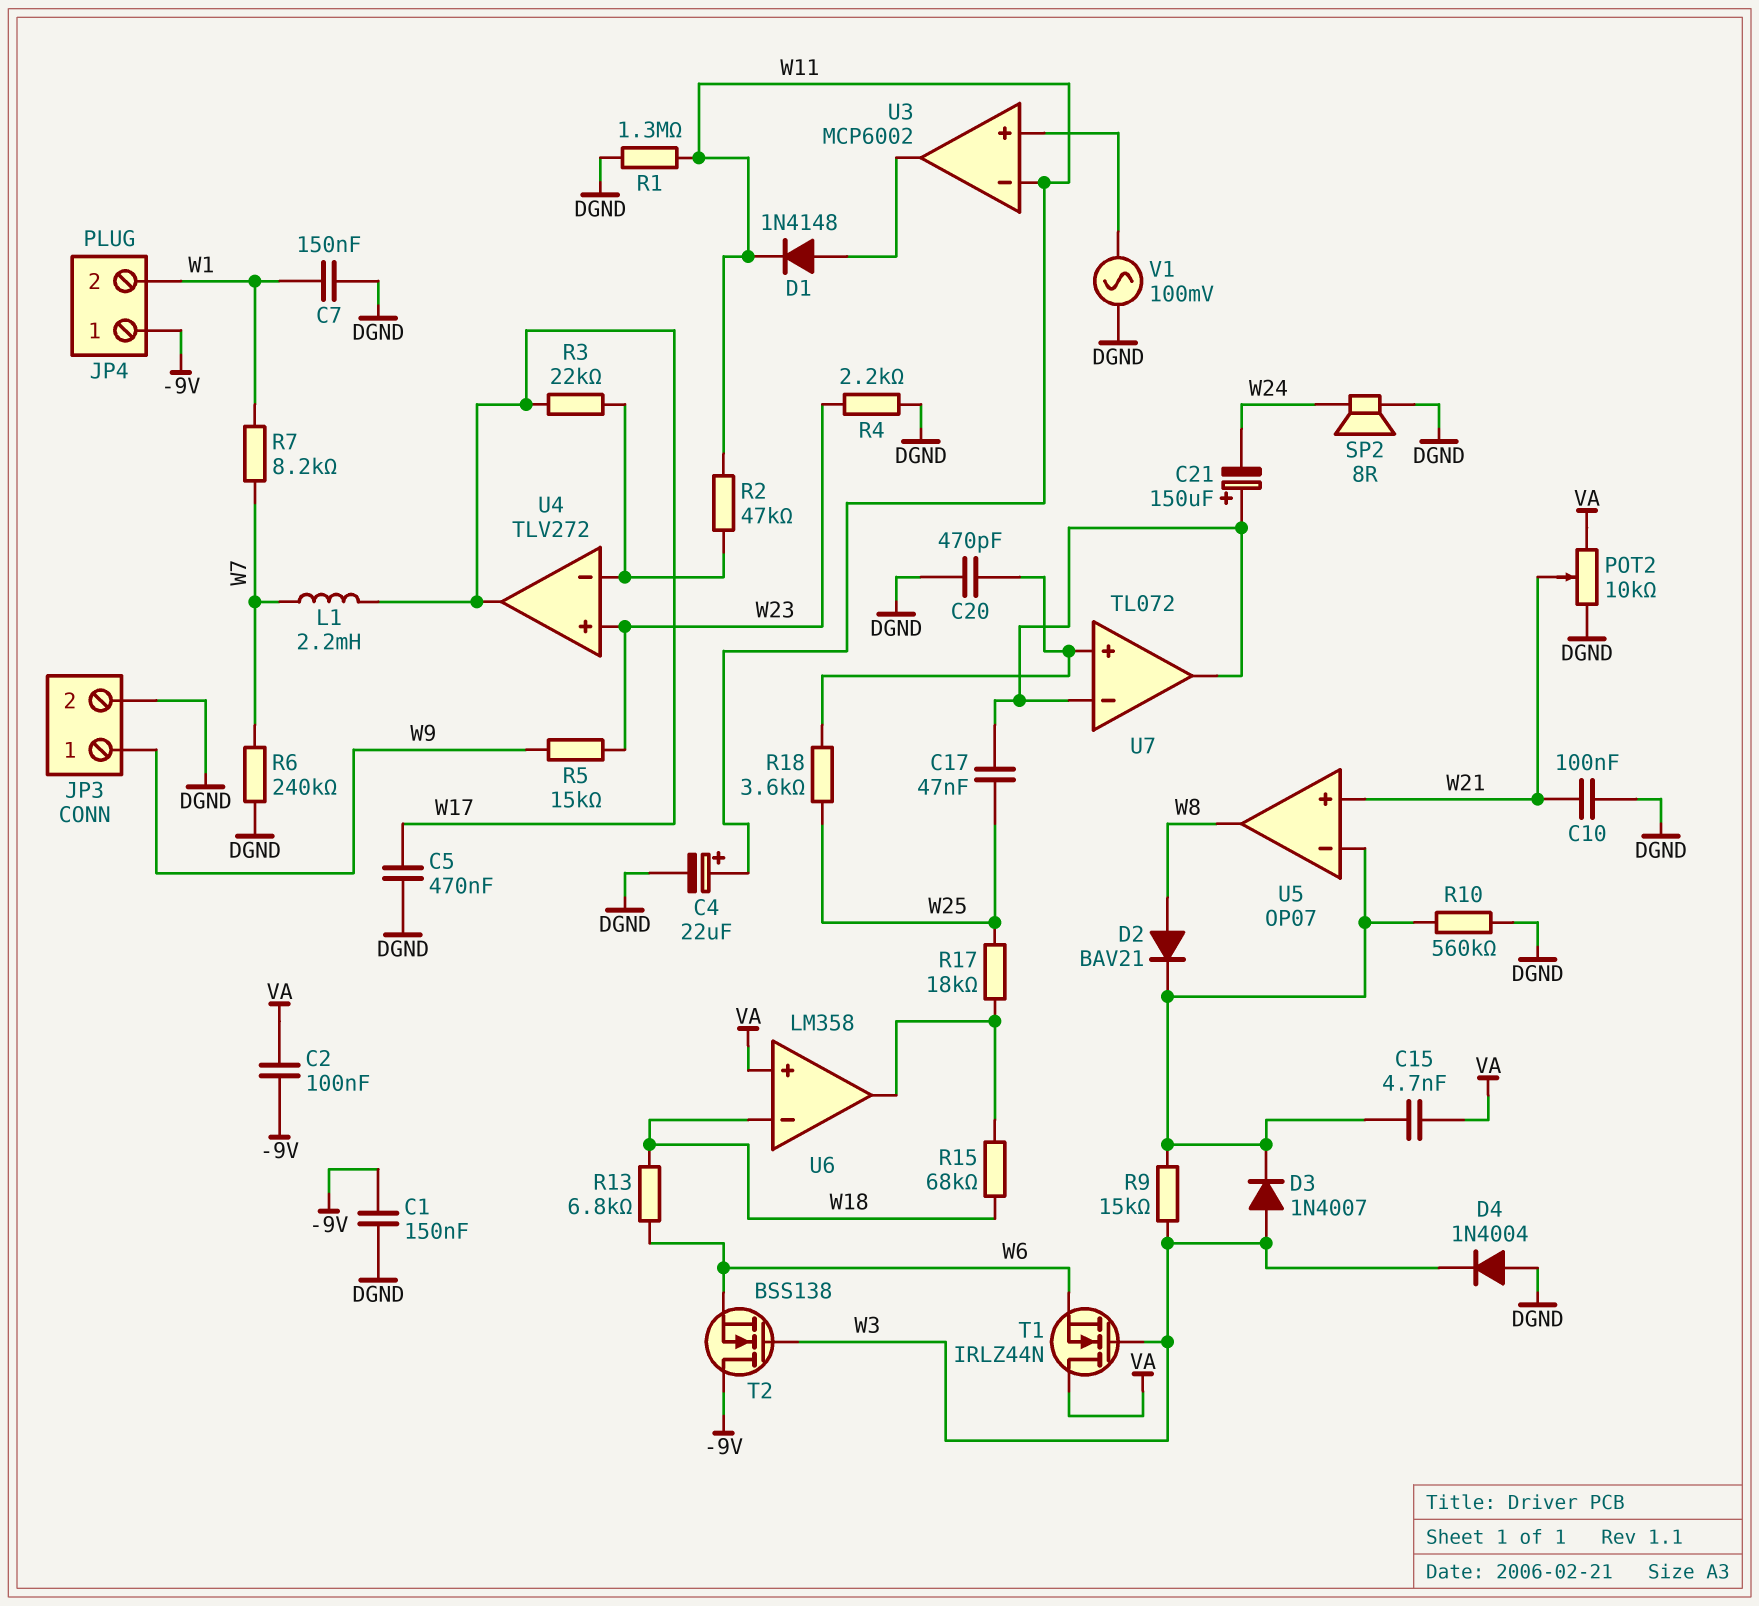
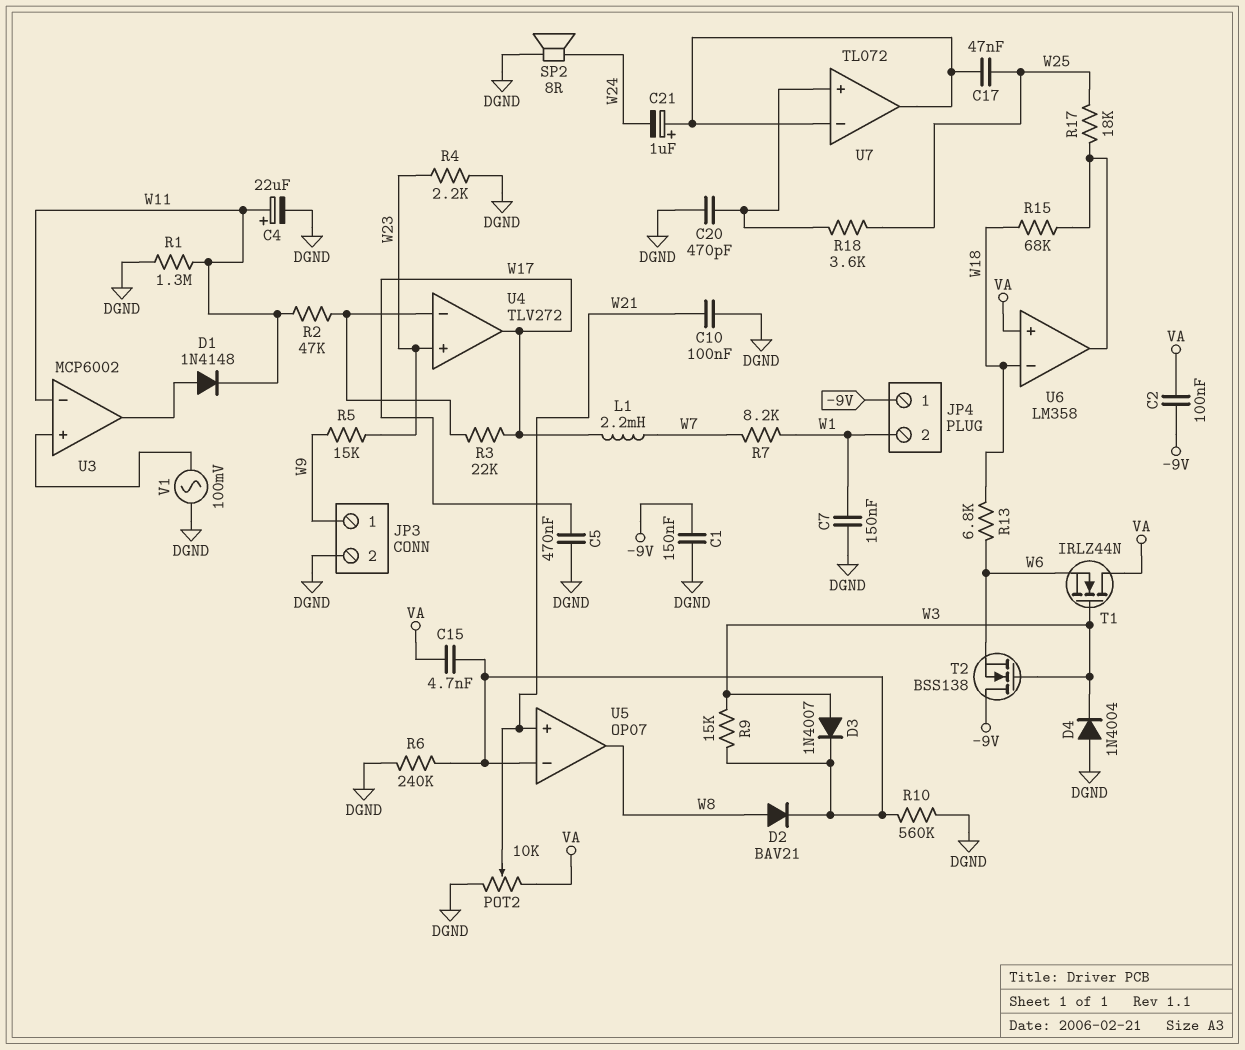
C21: 150uF (plus U7/in-, minus W24) -> 1uF (plus U7/in-, minus W24)
R6: 240k (DGND, W7) -> 240k (DGND, U5/in-)

